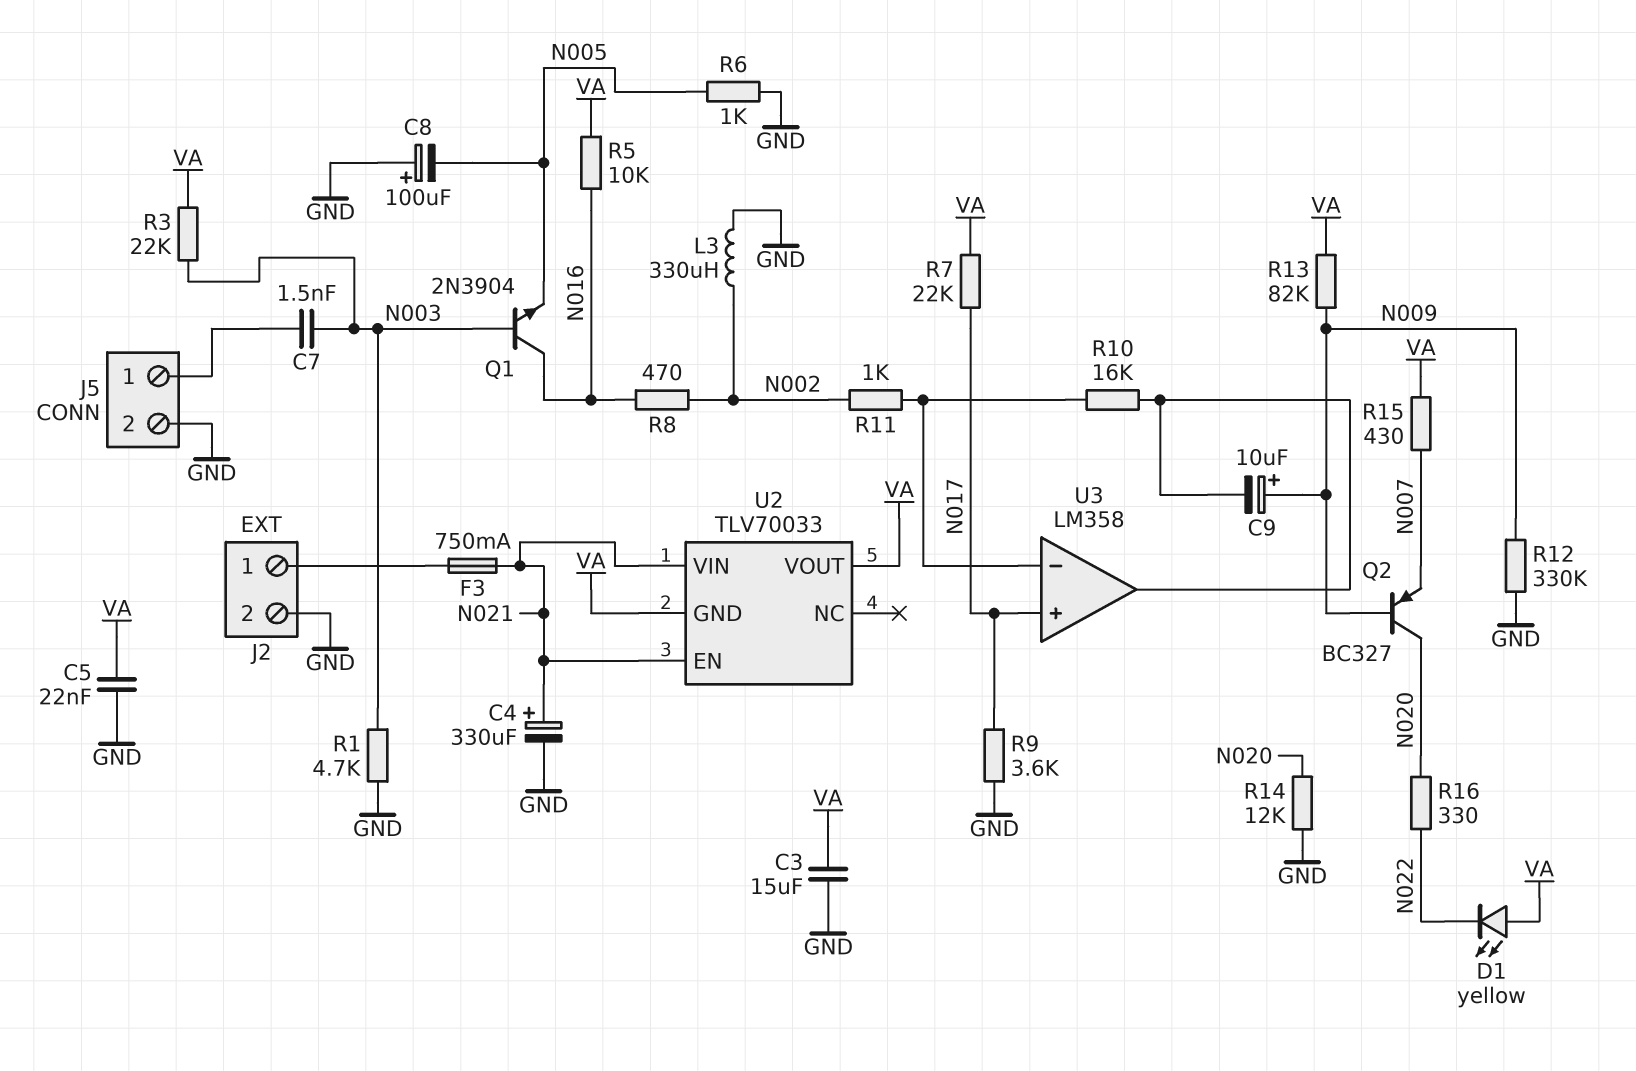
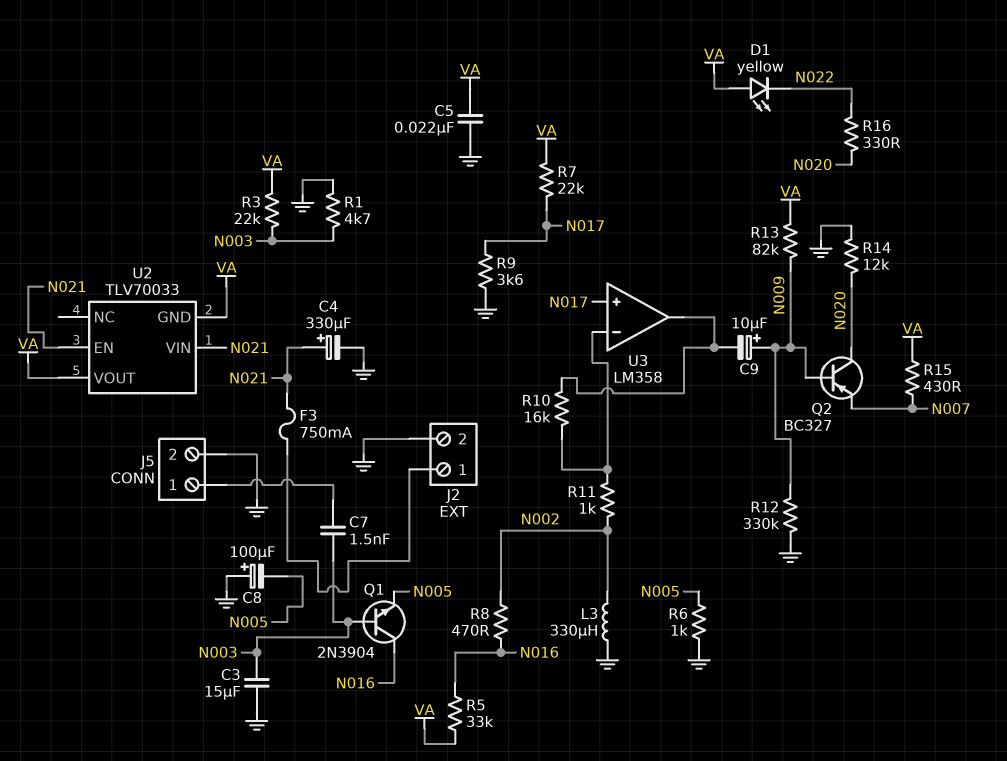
C3: 15uF (GND, VA) -> 15uF (GND, N003)
R5: 10k (N016, VA) -> 33k (N016, VA)

